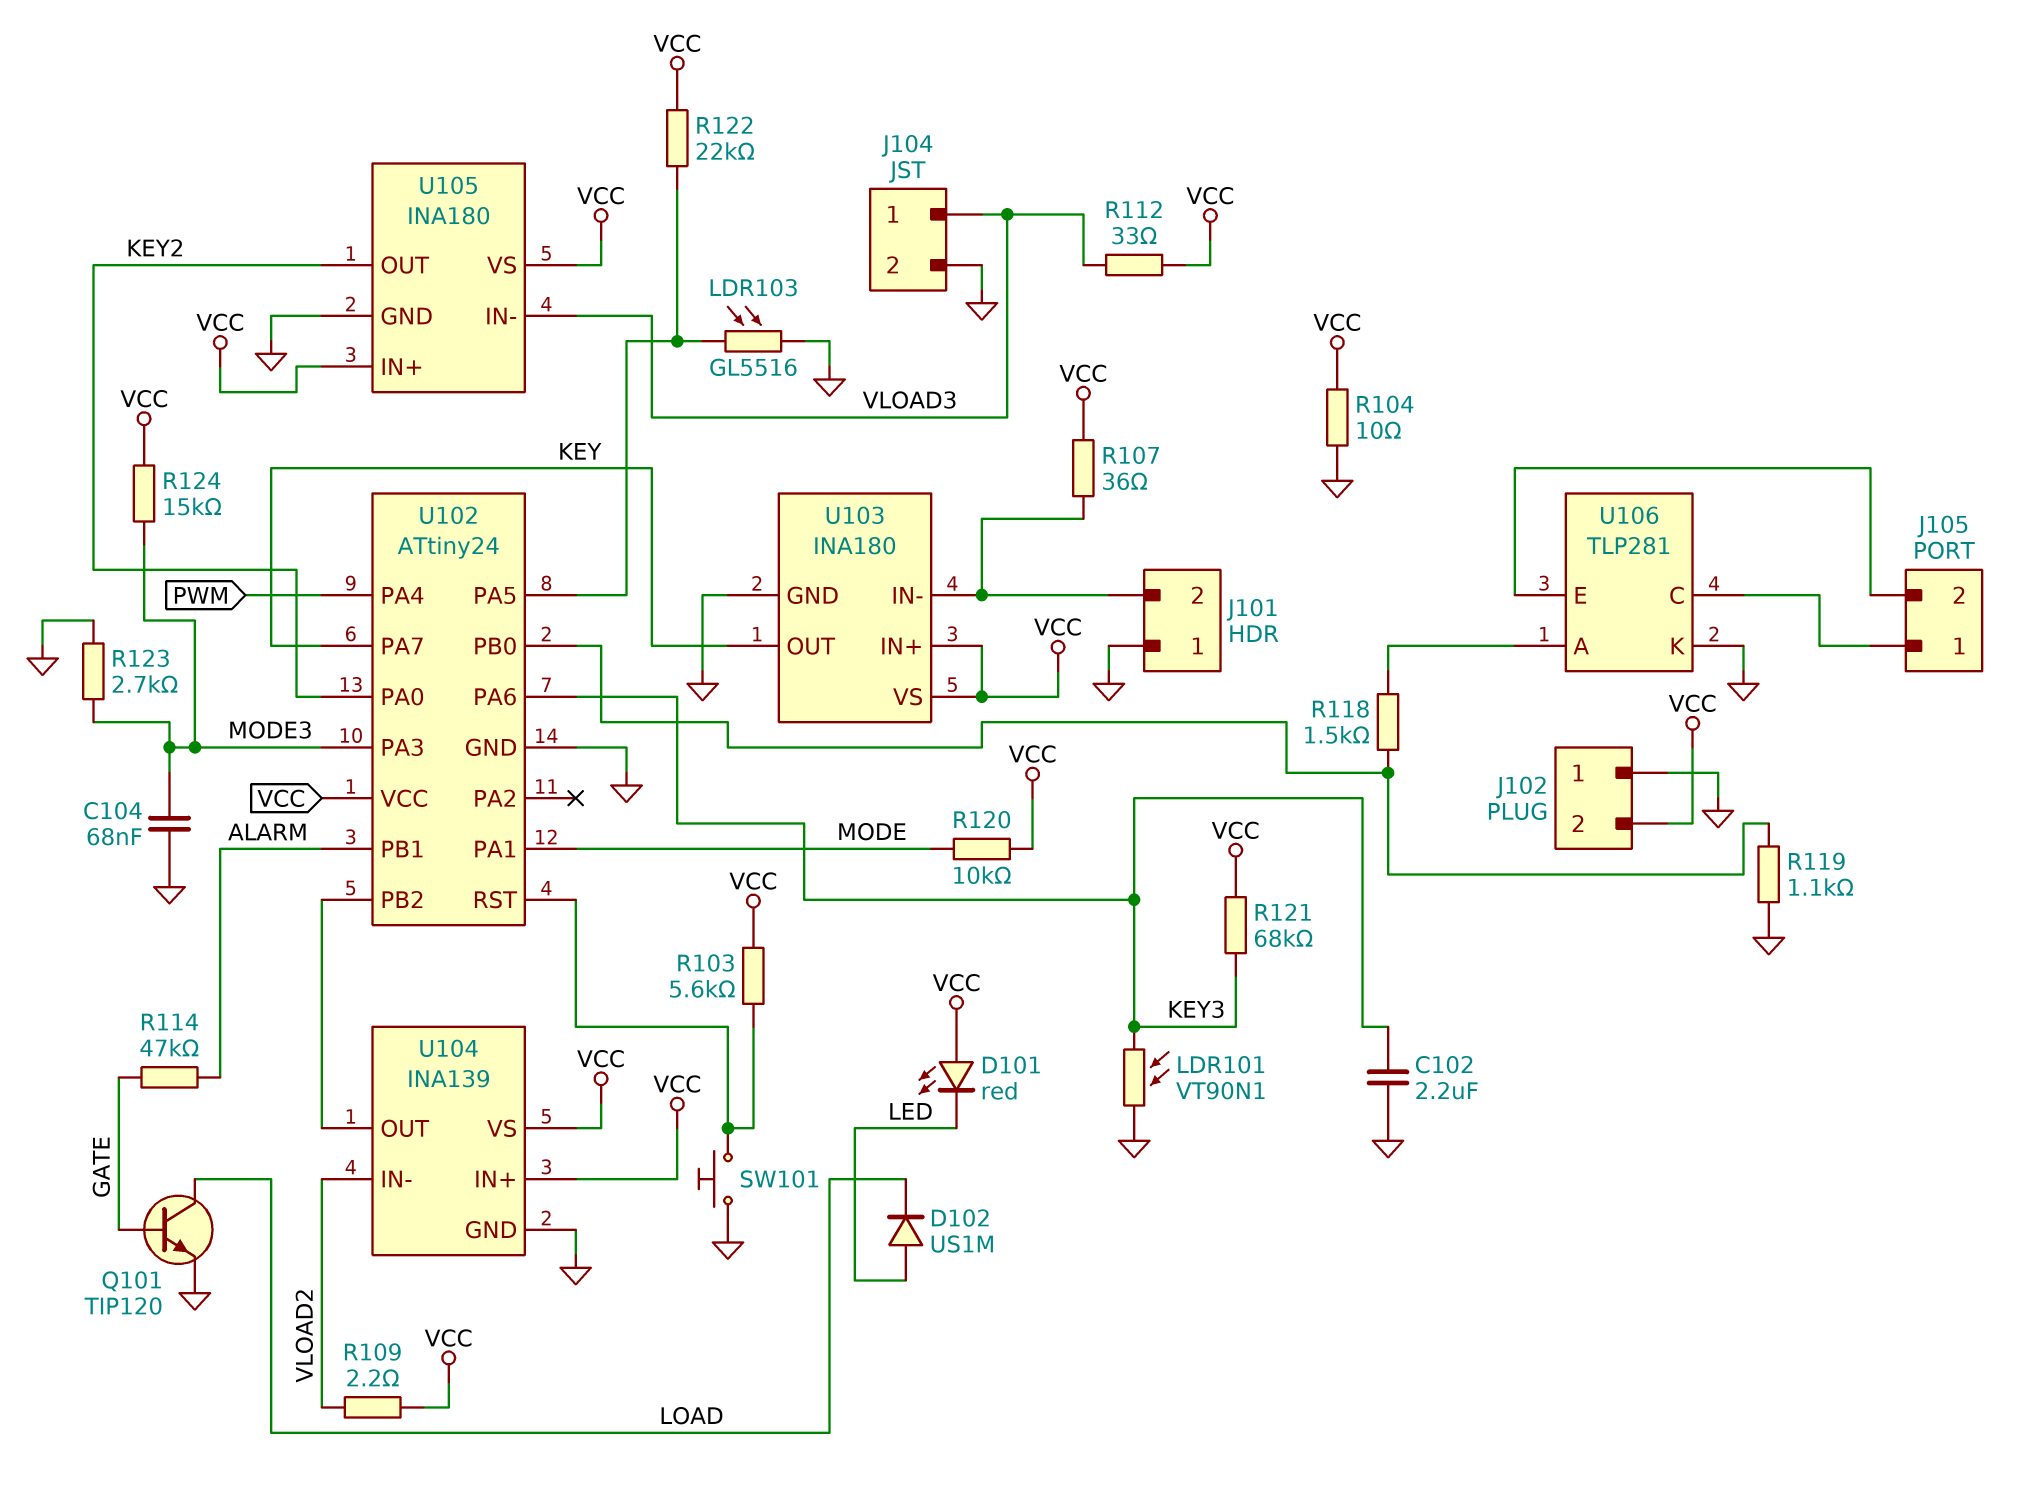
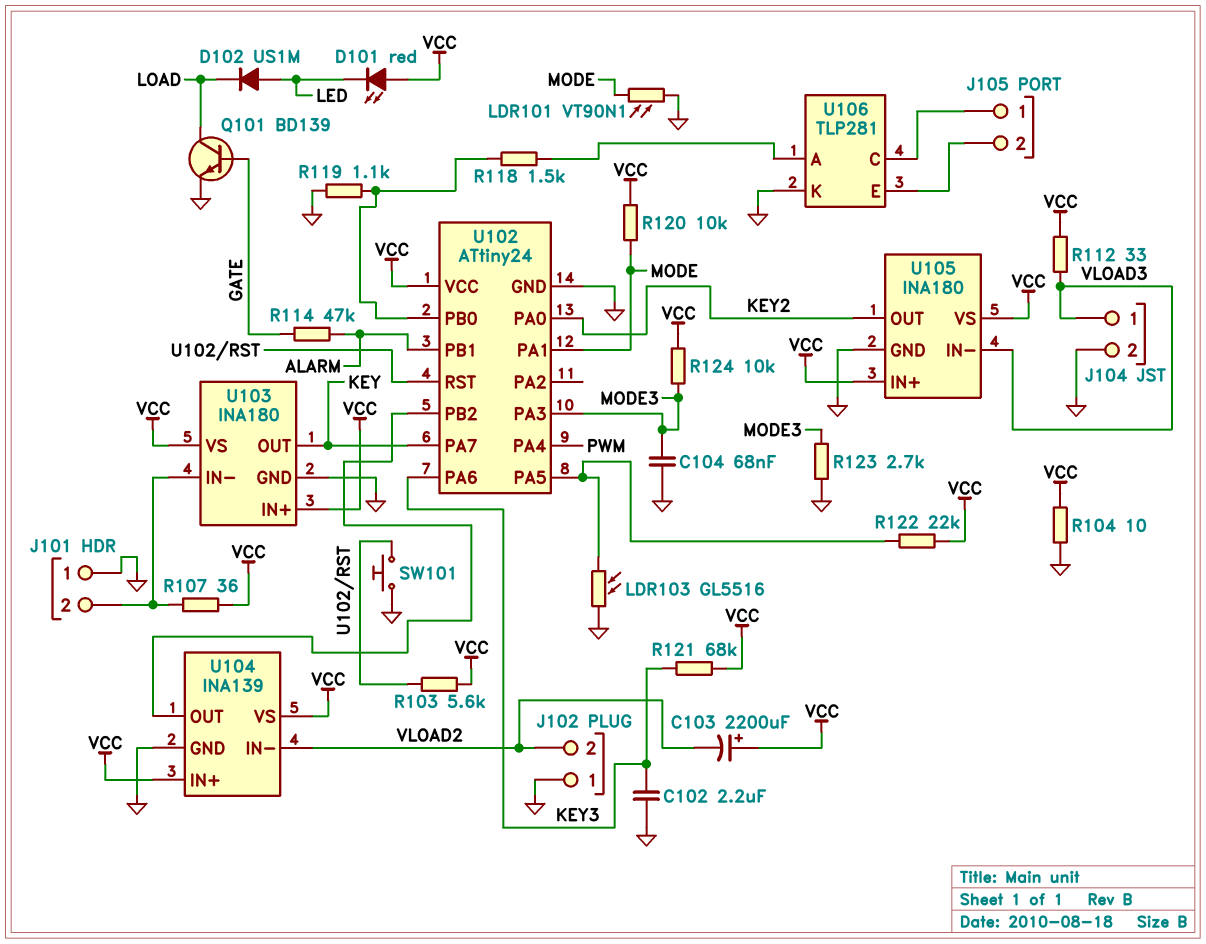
C103: none -> 2200uF (plus VCC, minus VLOAD2)
J102 pin 2: VCC -> VLOAD2
LDR101: VT90N1 (GND, KEY3) -> VT90N1 (GND, MODE)
Q101: NPN TIP120 (B GATE, C LOAD, E GND) -> NPN BD139 (B GATE, C LOAD, E GND)
R109: 2.2 (VCC, VLOAD2) -> none
R124: 15k (MODE3, VCC) -> 10k (MODE3, VCC)

